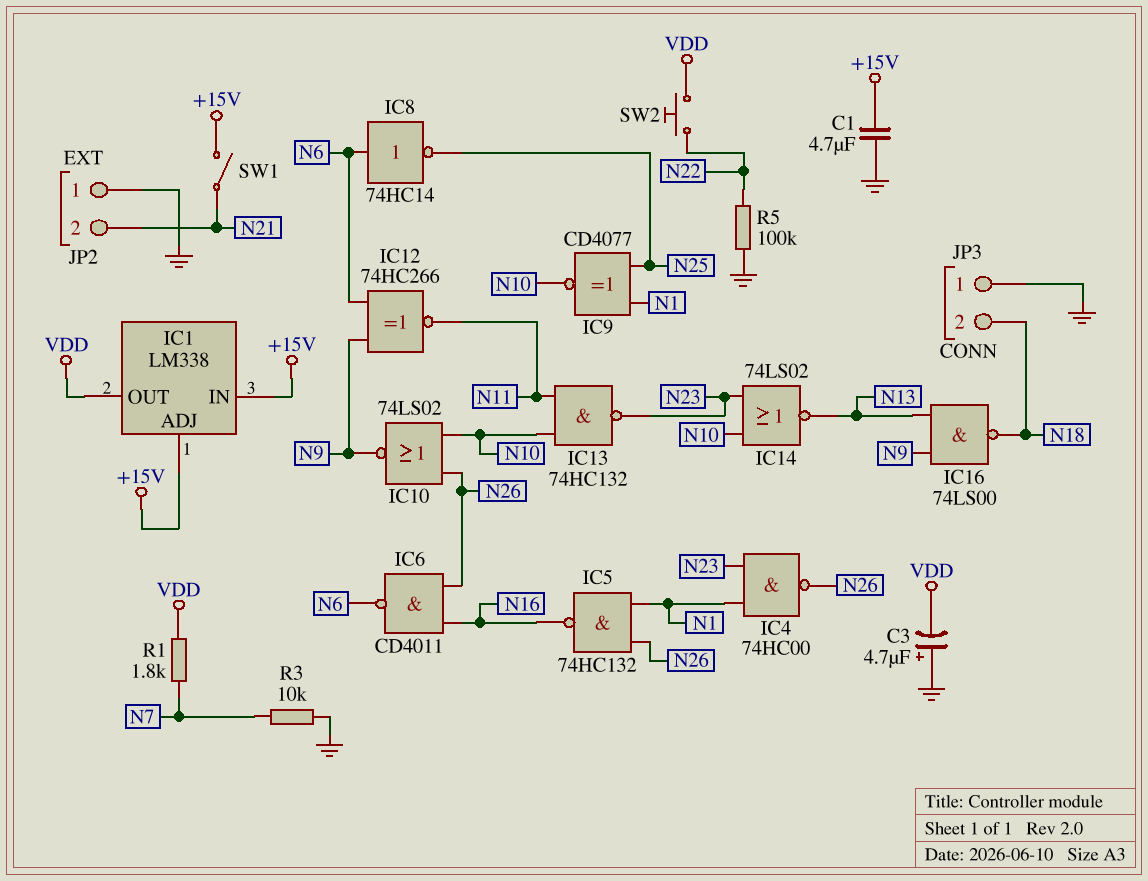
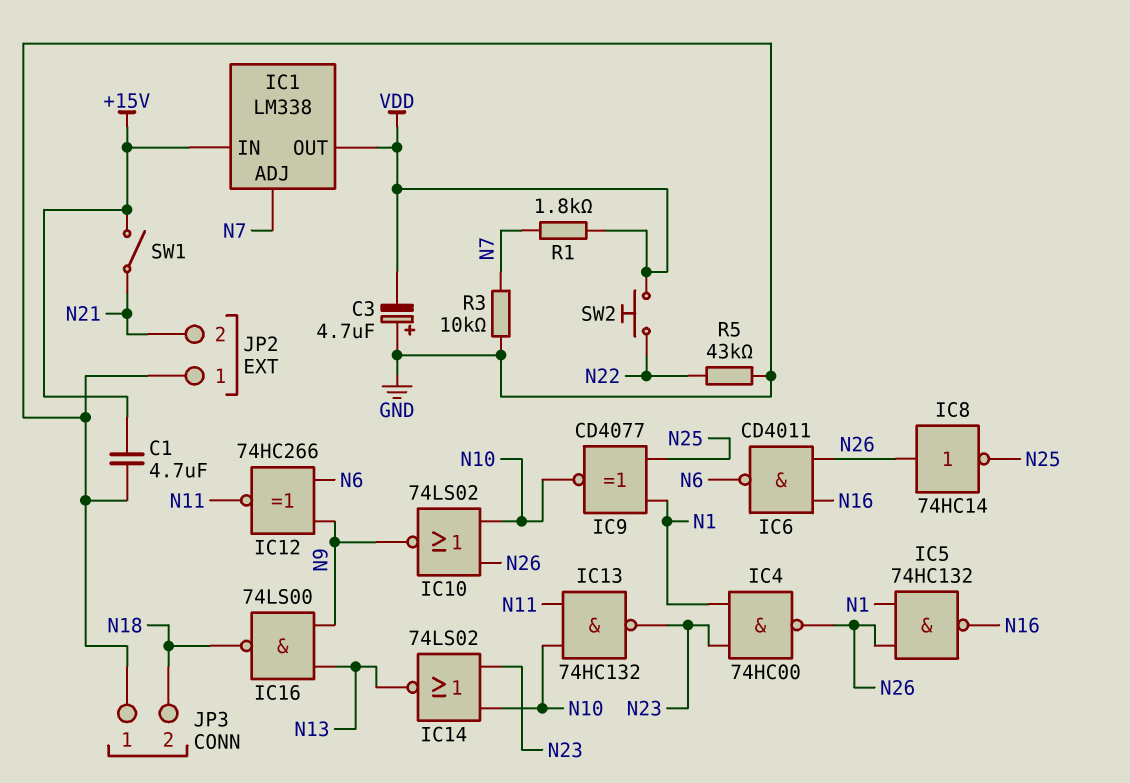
IC1 pin ADJ: +15V -> N7
IC8: NOT 74HC14 (in N6, out N25) -> NOT 74HC14 (in N26, out N25)
R5: 100k (GND, N22) -> 43k (GND, N22)

